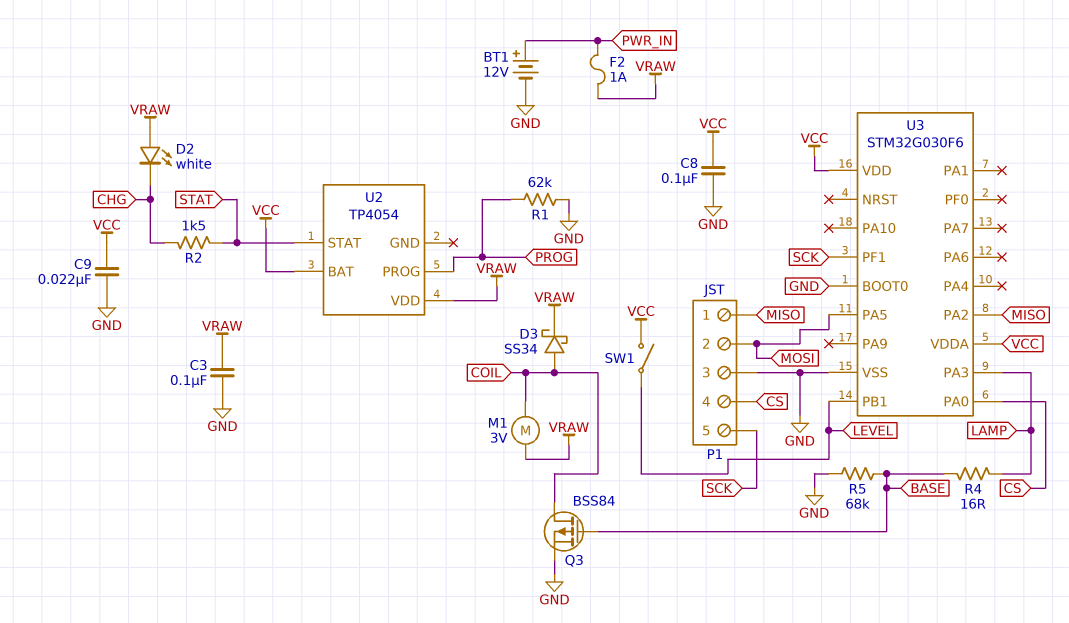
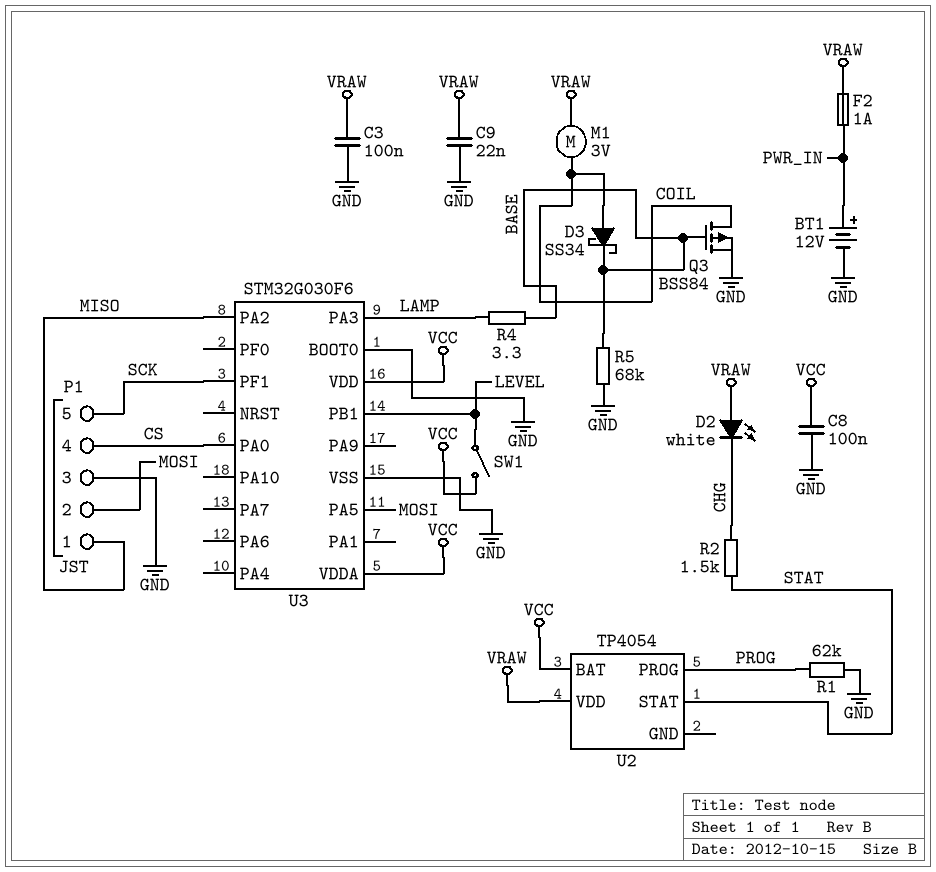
C9: 22nF (GND, VCC) -> 22nF (GND, VRAW)
D3: schottky SS34 (A COIL, K VRAW) -> schottky SS34 (A COIL, K BASE)
R4: 16 (BASE, LAMP) -> 3.3 (BASE, LAMP)

